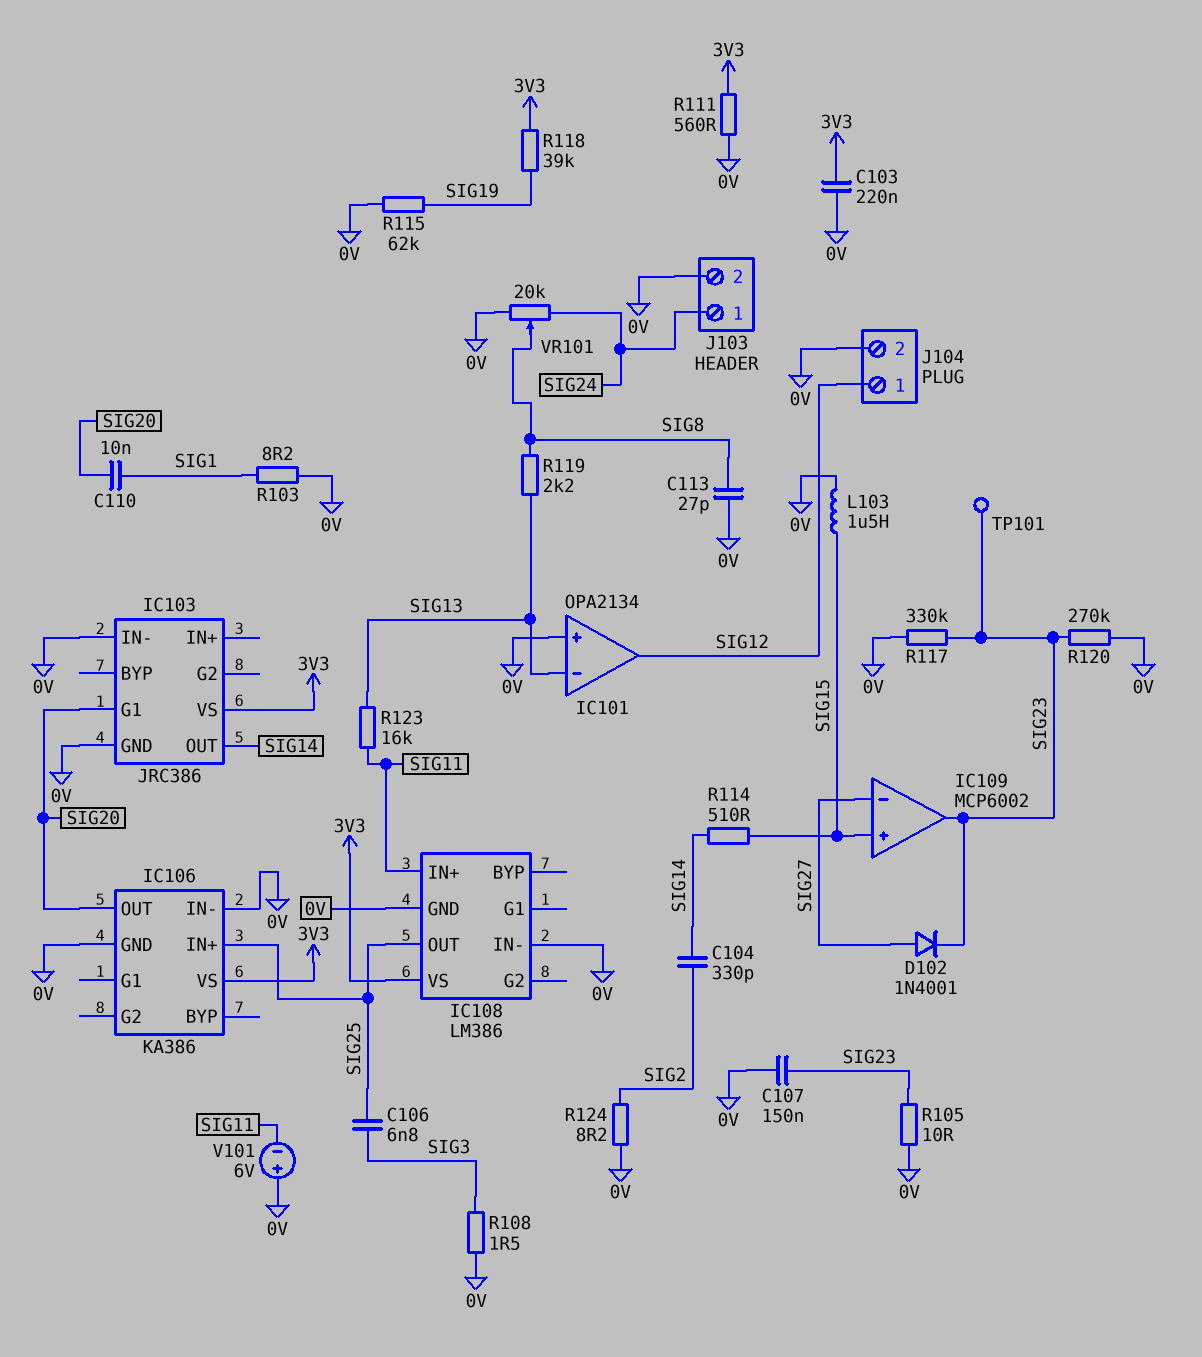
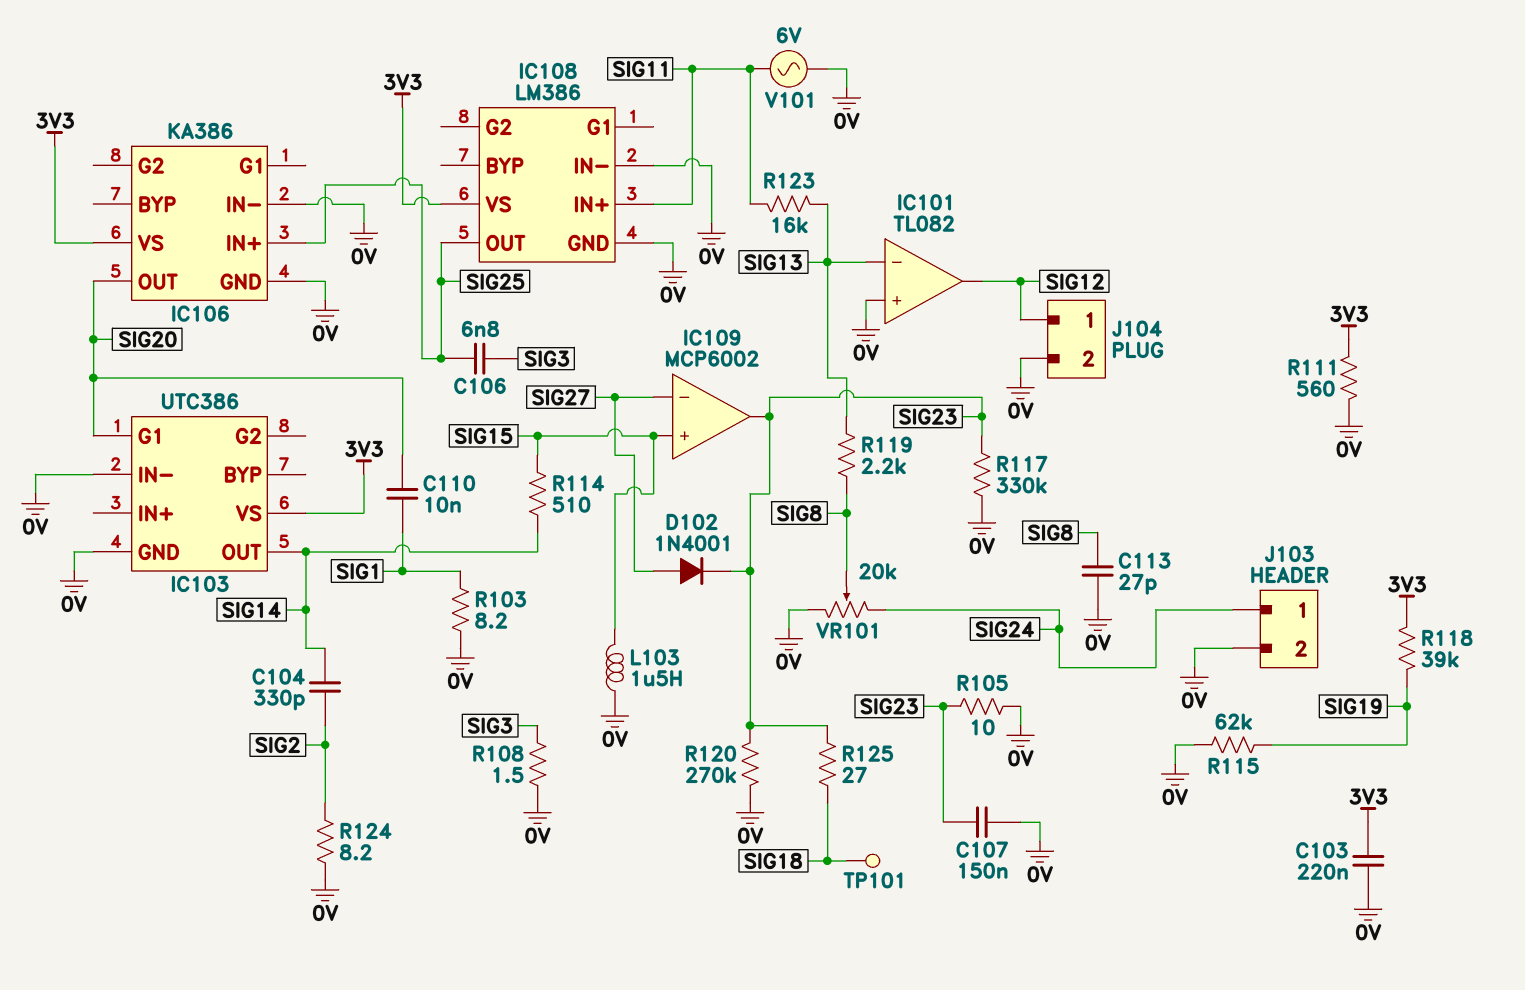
IC101: OPA2134 -> TL082
IC103: JRC386 -> UTC386
R125: none -> 27 (SIG18, SIG23)
TP101: test point (SIG23) -> test point (SIG18)
V101: 6V (plus 0V, minus SIG11) -> AC 6V (0V, SIG11)

